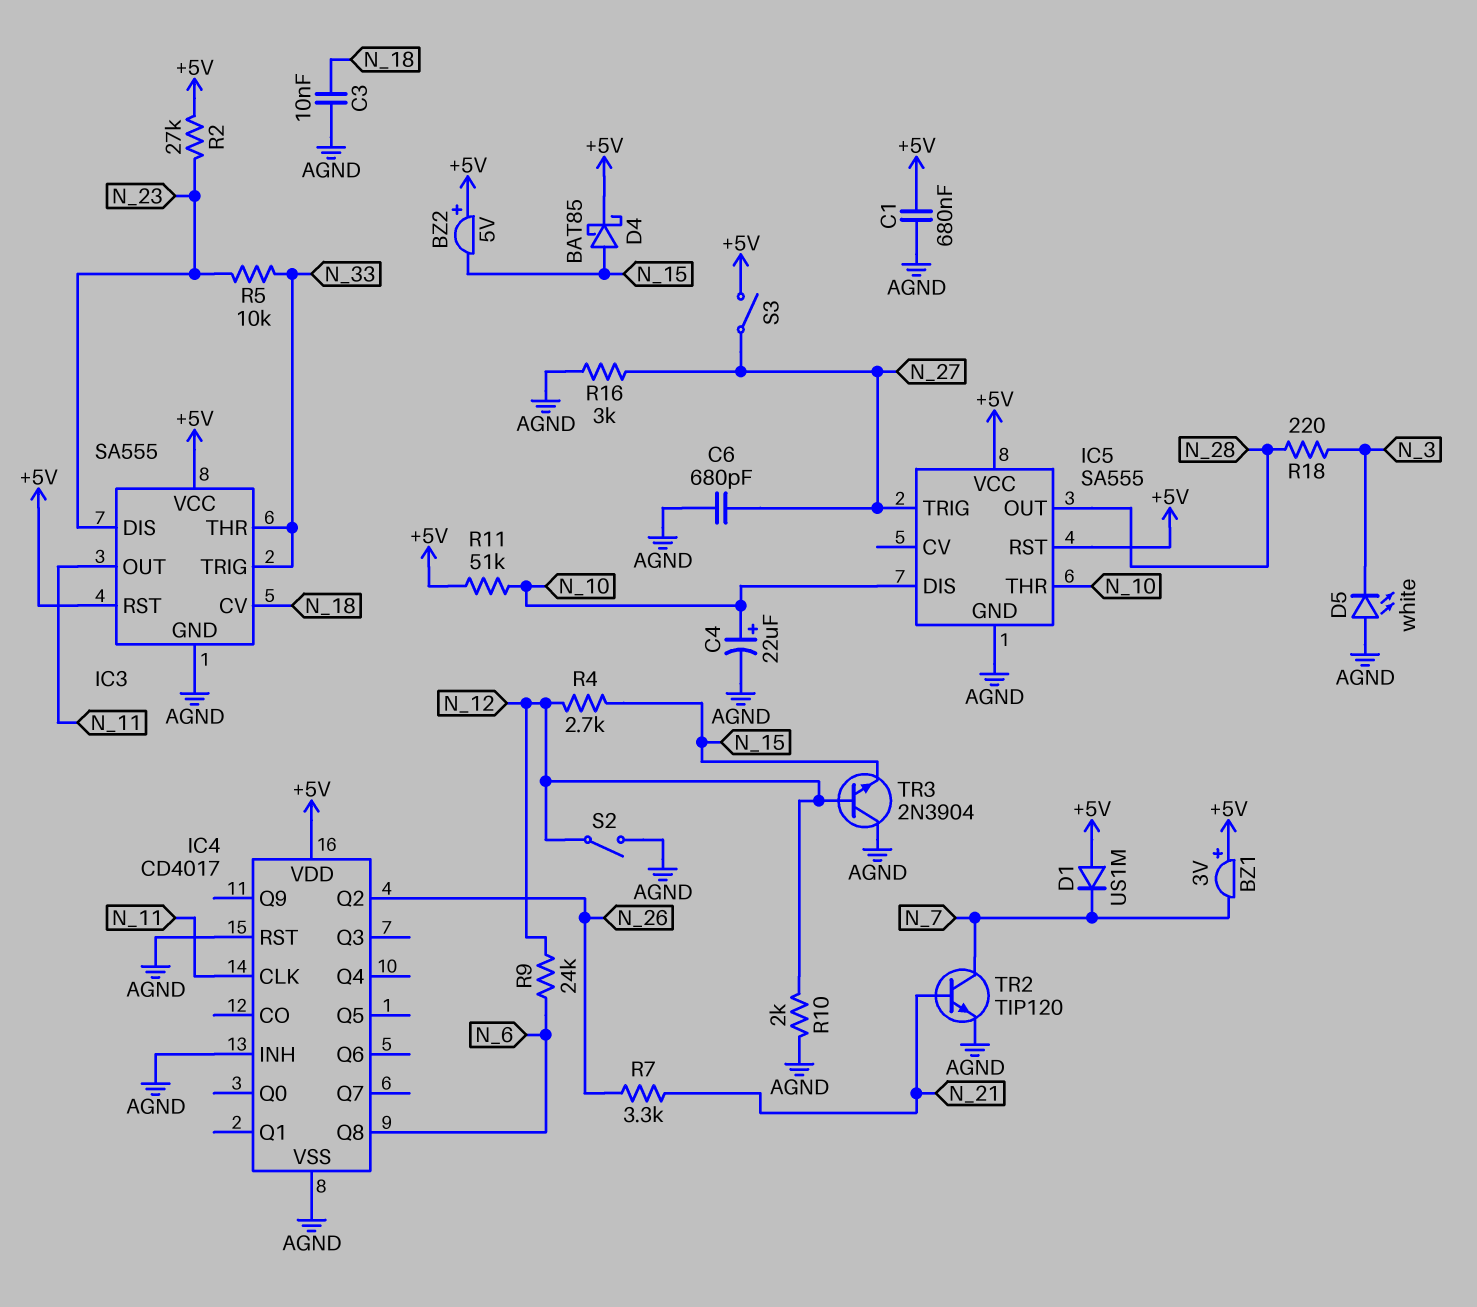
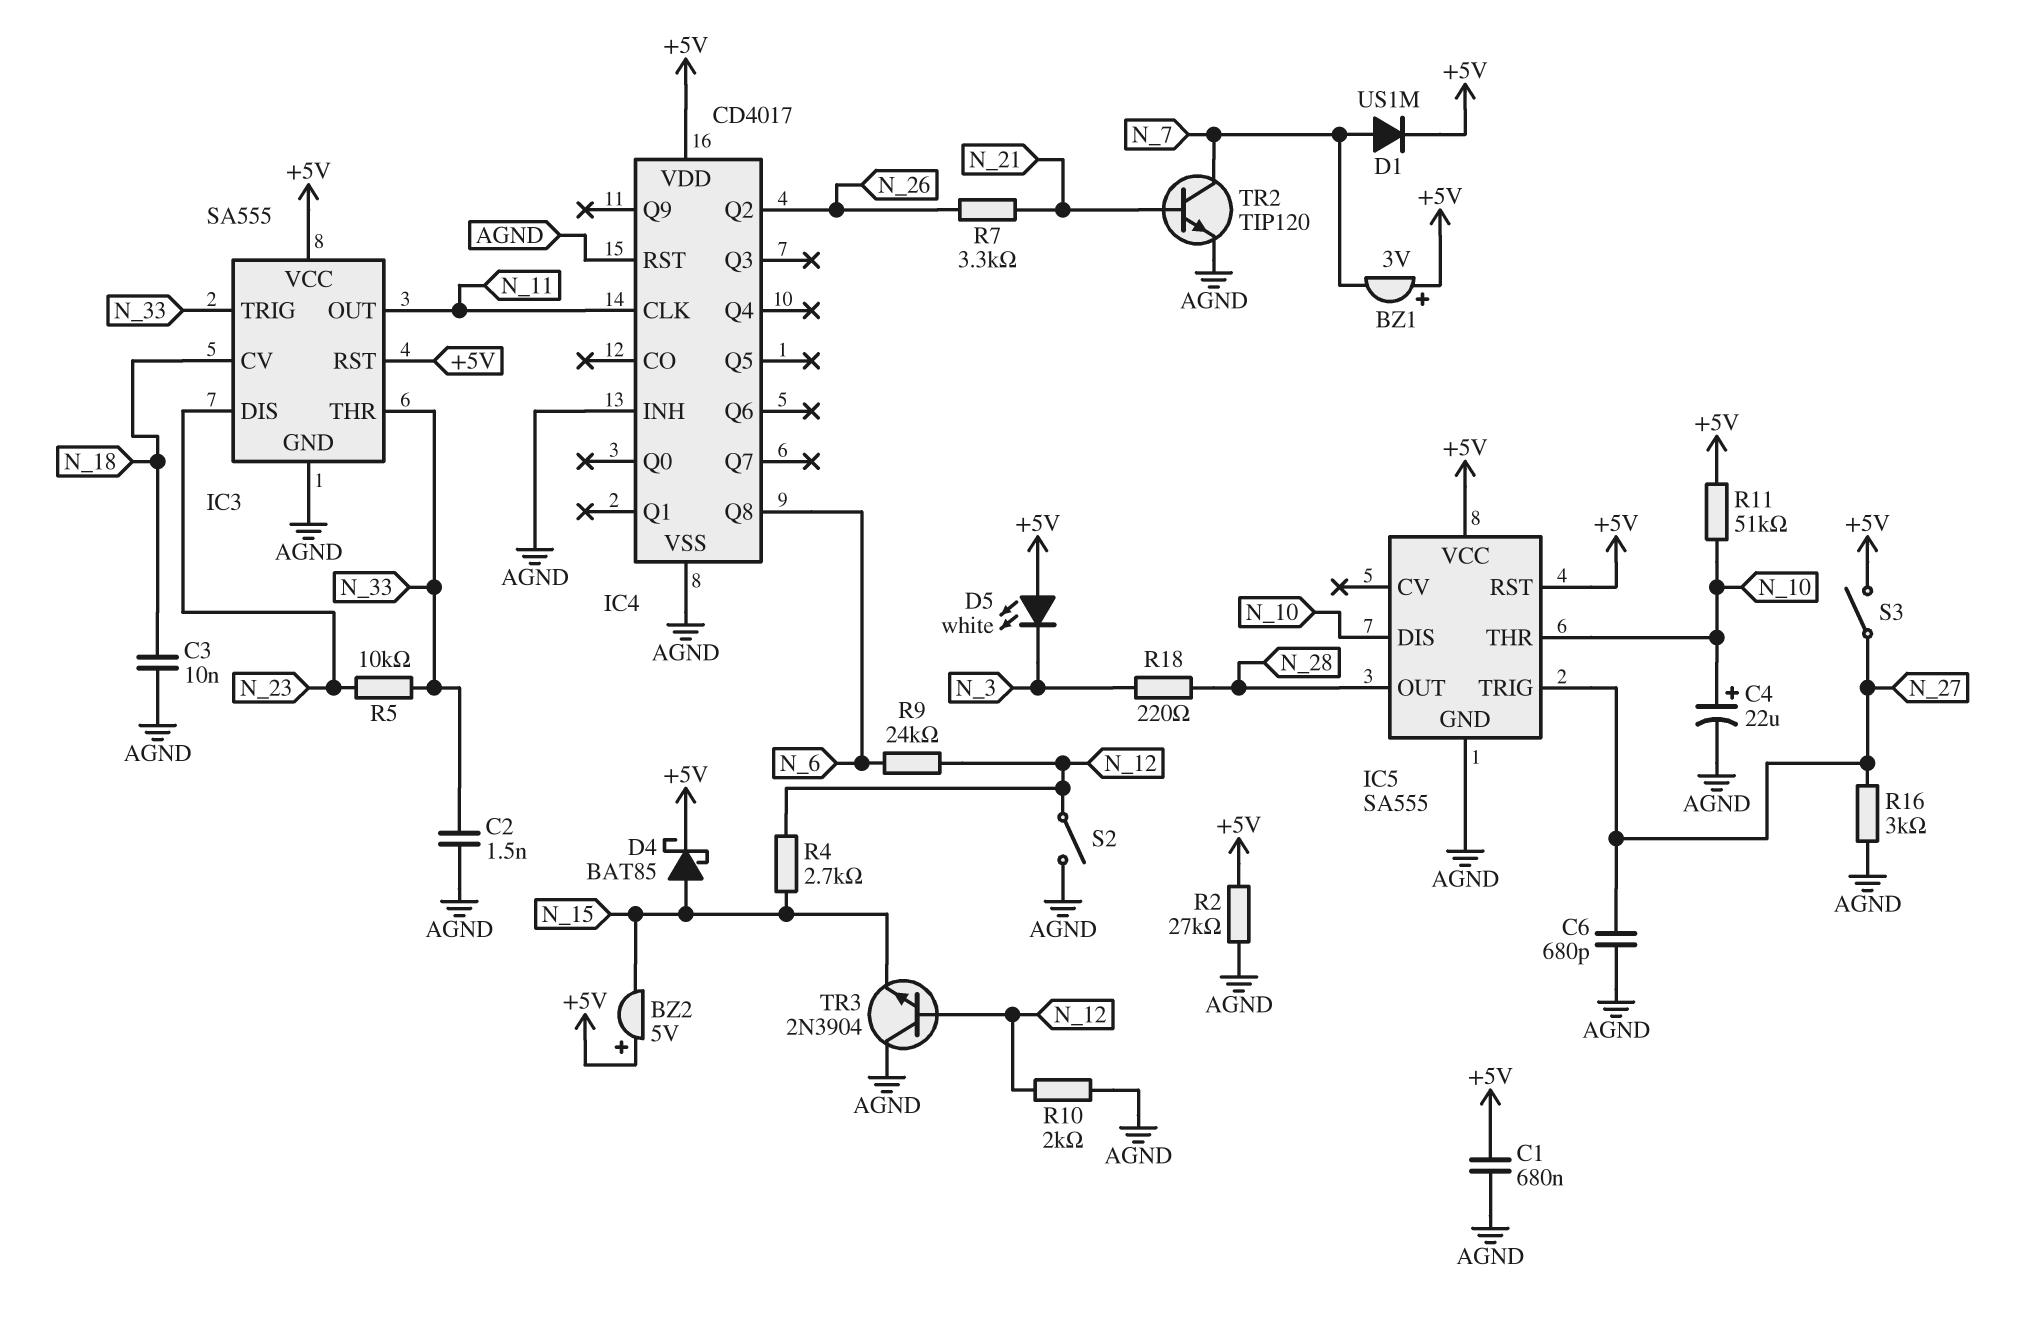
C2: none -> 1.5nF (AGND, N_33)
D1: diode US1M (A +5V, K N_7) -> diode US1M (A N_7, K +5V)
D5: LED white (A AGND, K N_3) -> LED white (A +5V, K N_3)
R2: 27k (+5V, N_23) -> 27k (+5V, AGND)

